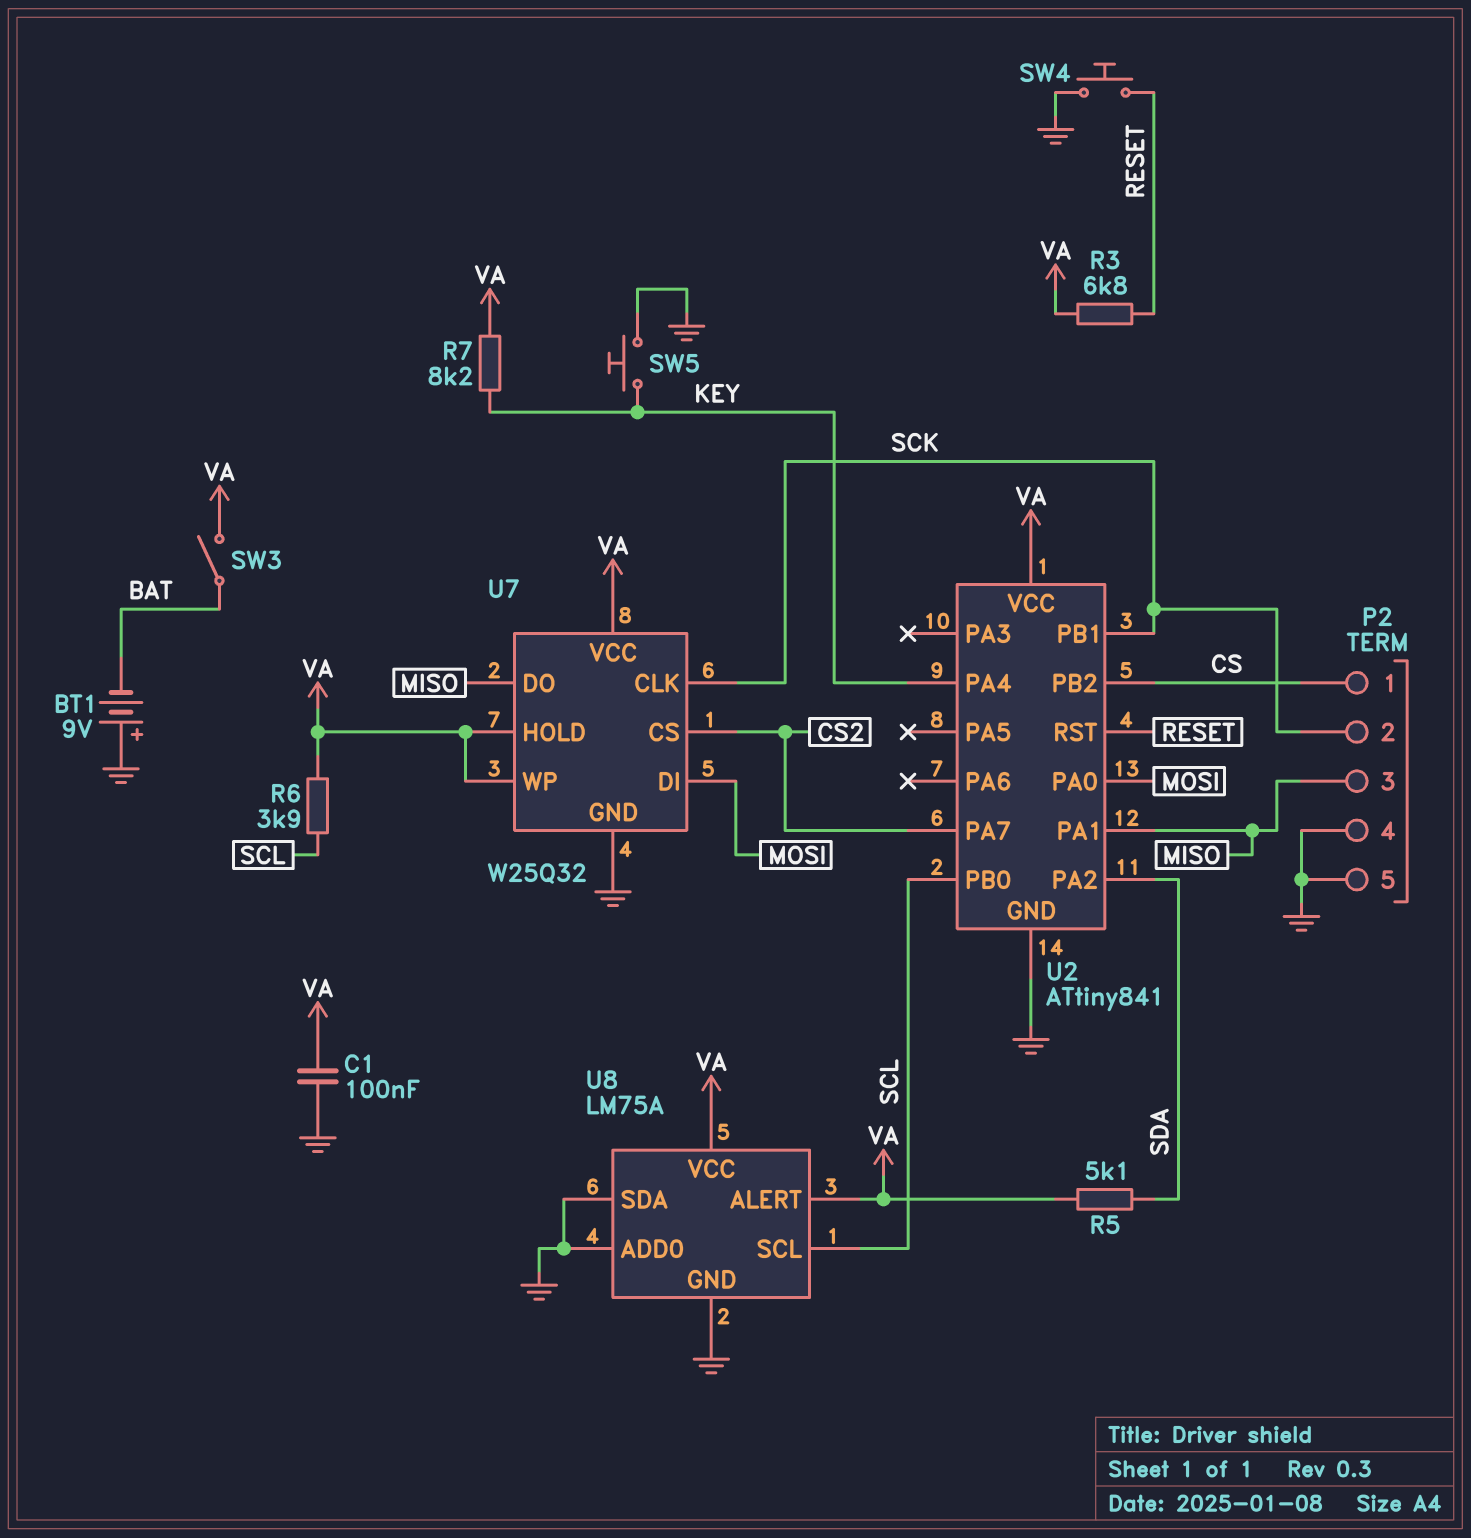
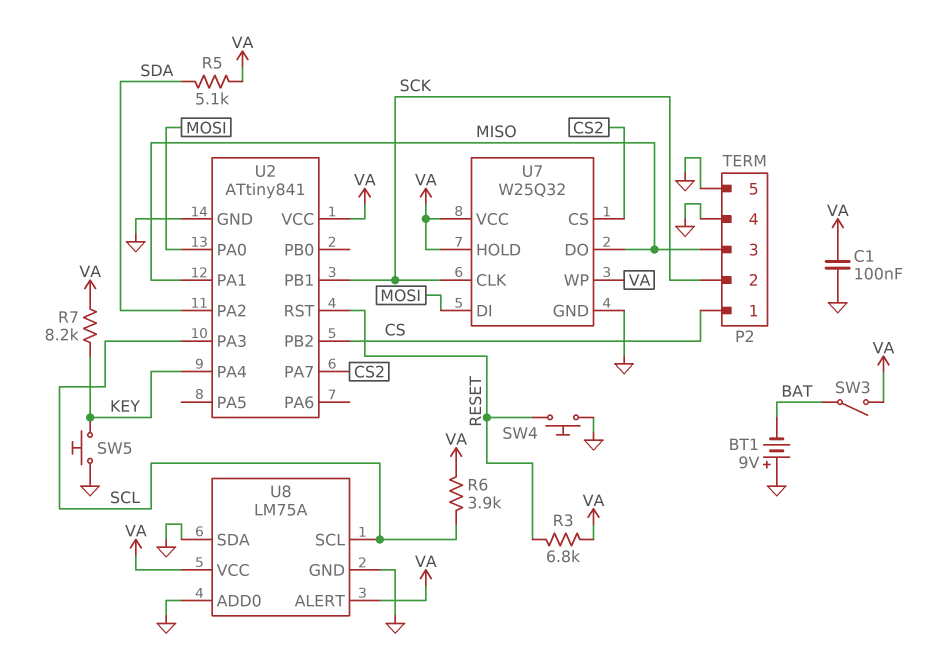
U2 pin PA3: none -> SCL
U2 pin PB0: SCL -> none

